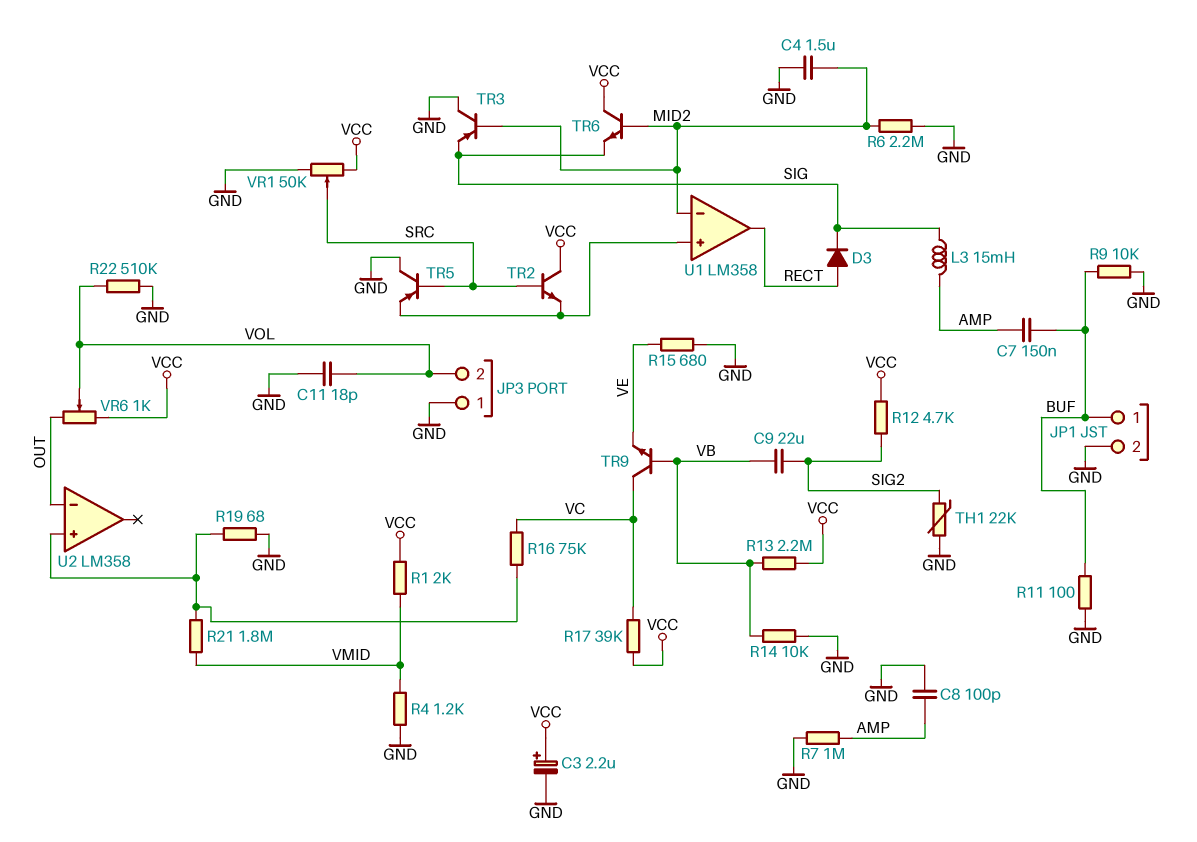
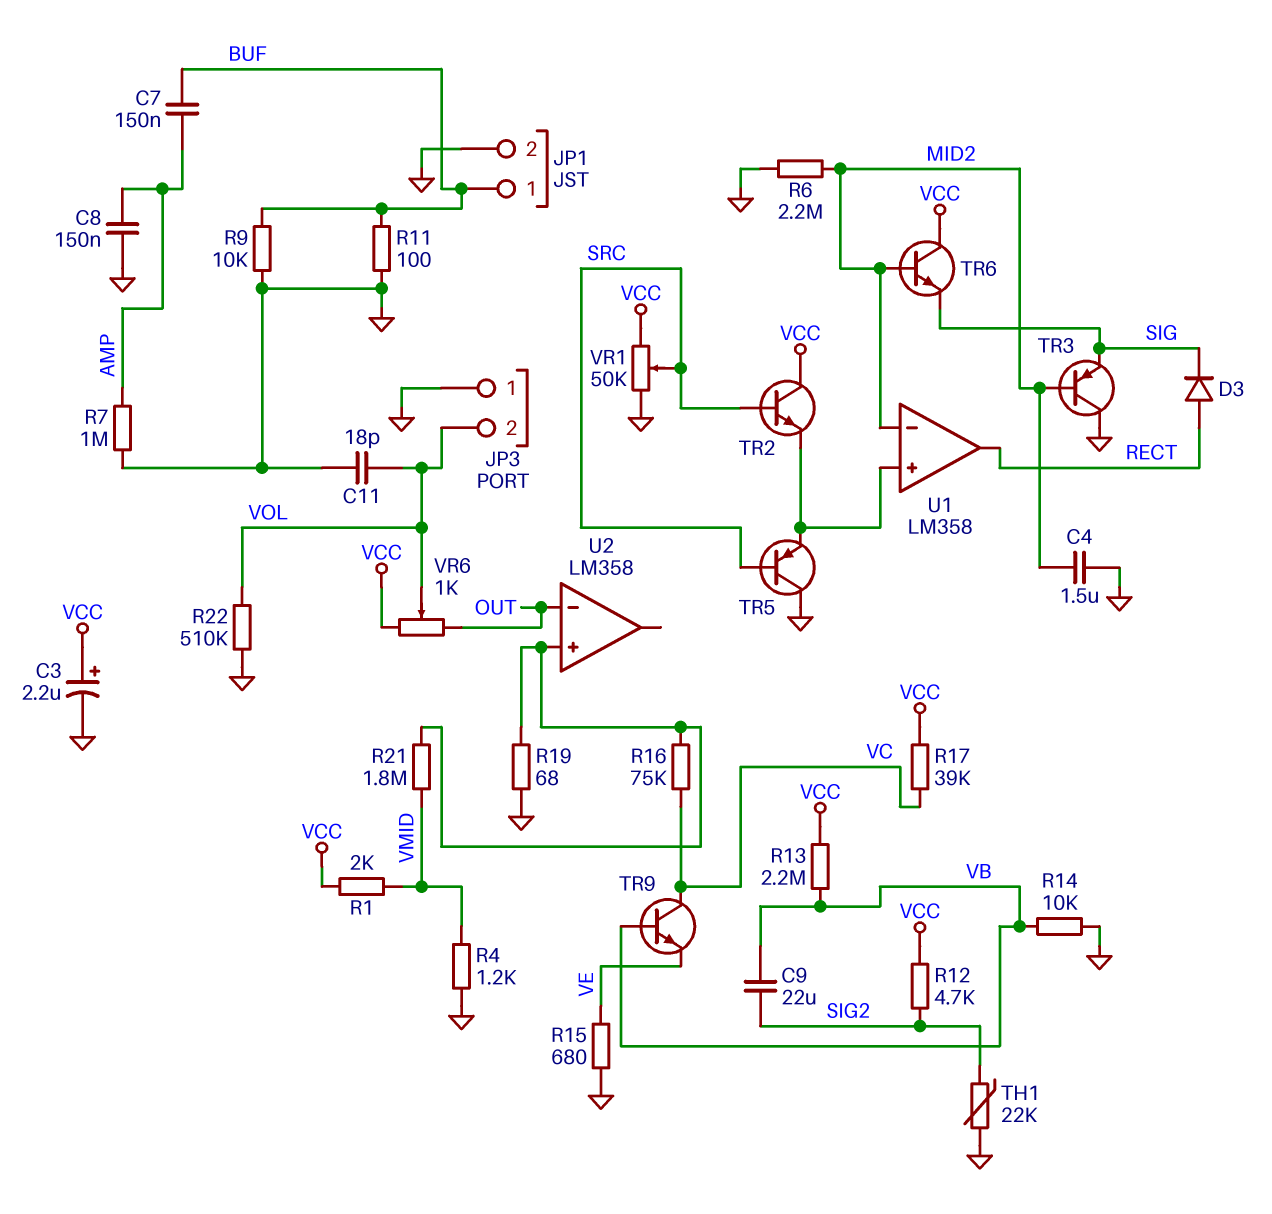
C8: 100pF (AMP, GND) -> 150nF (AMP, GND)
L3: 15mH (AMP, SIG) -> none

